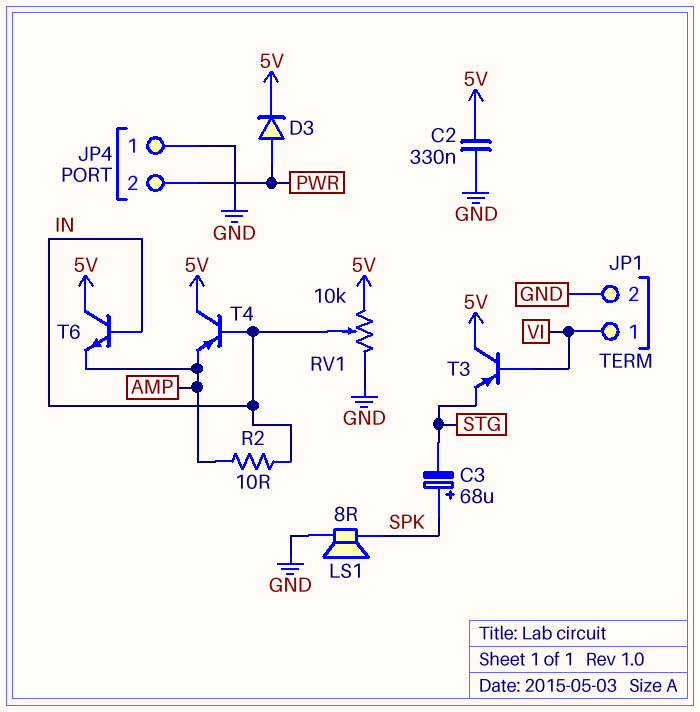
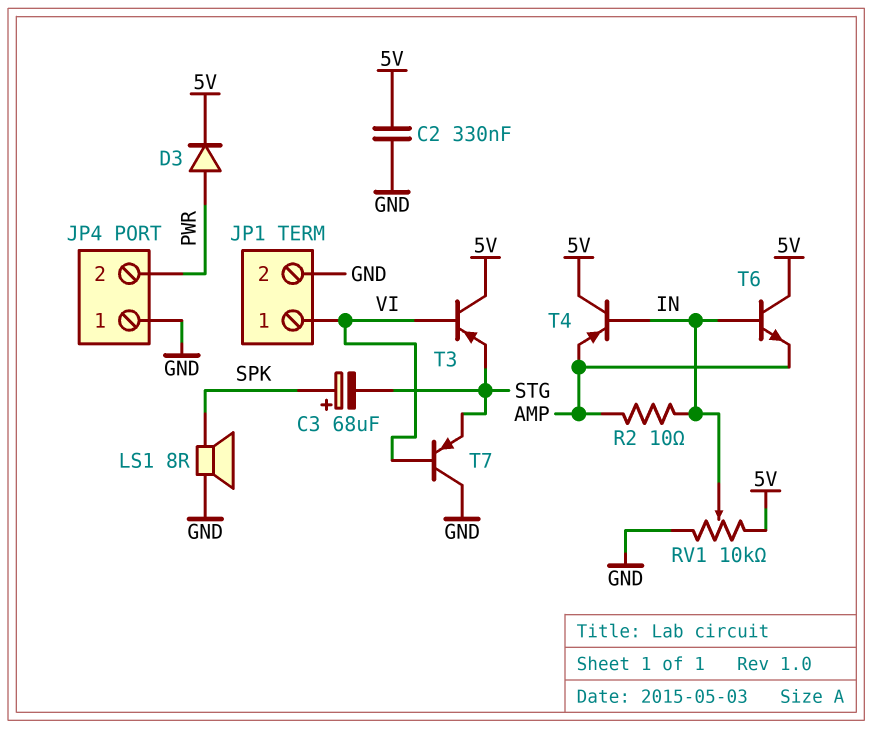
T7: none -> PNP (B VI, C GND, E STG)

